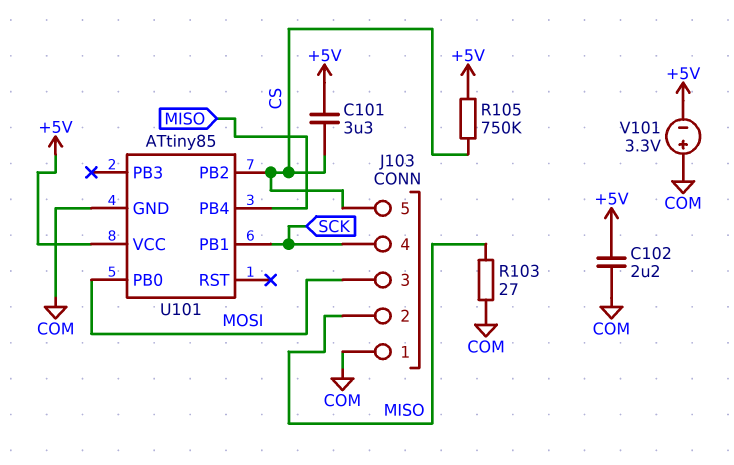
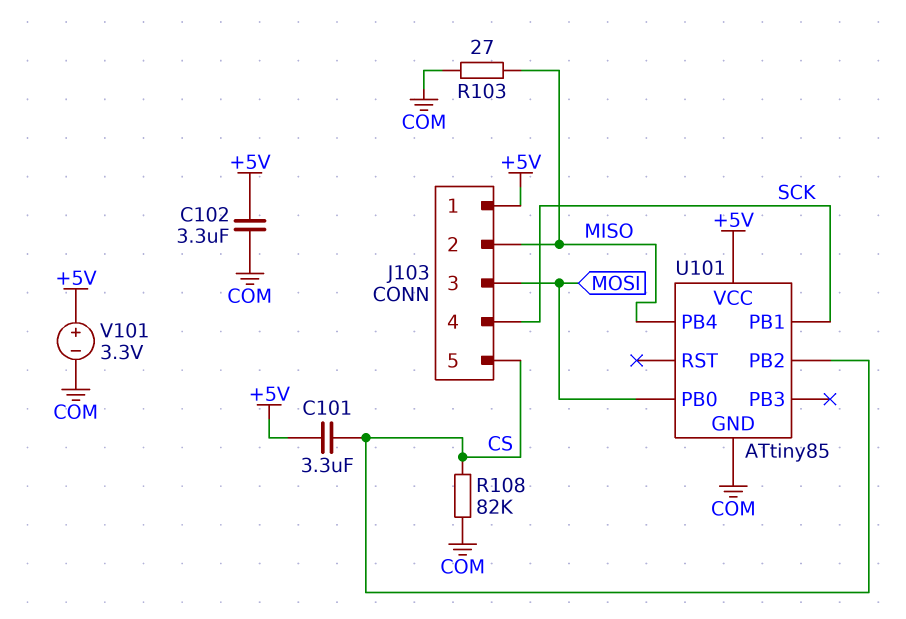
C102: 2.2uF (+5V, COM) -> 3.3uF (+5V, COM)
J103 pin 1: COM -> +5V
R105: 750k (+5V, CS) -> none
R108: none -> 82k (COM, CS)
V101: 3.3V (plus COM, minus +5V) -> 3.3V (plus +5V, minus COM)

